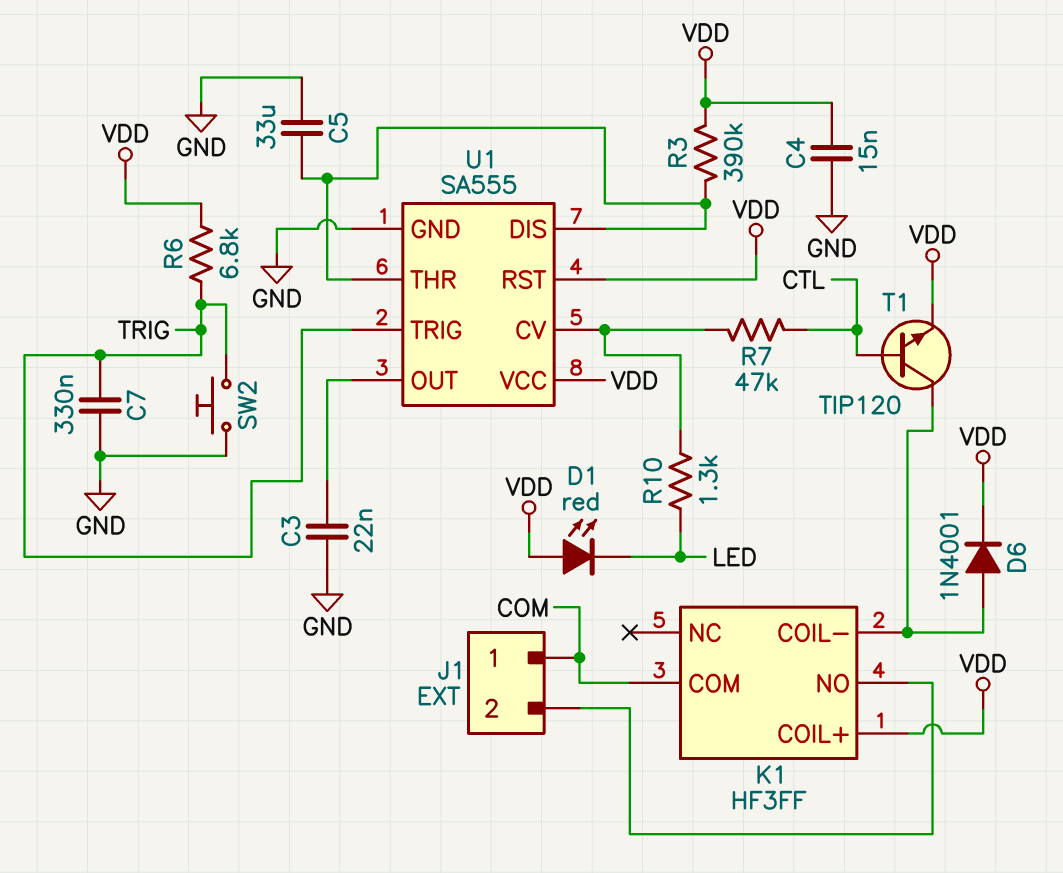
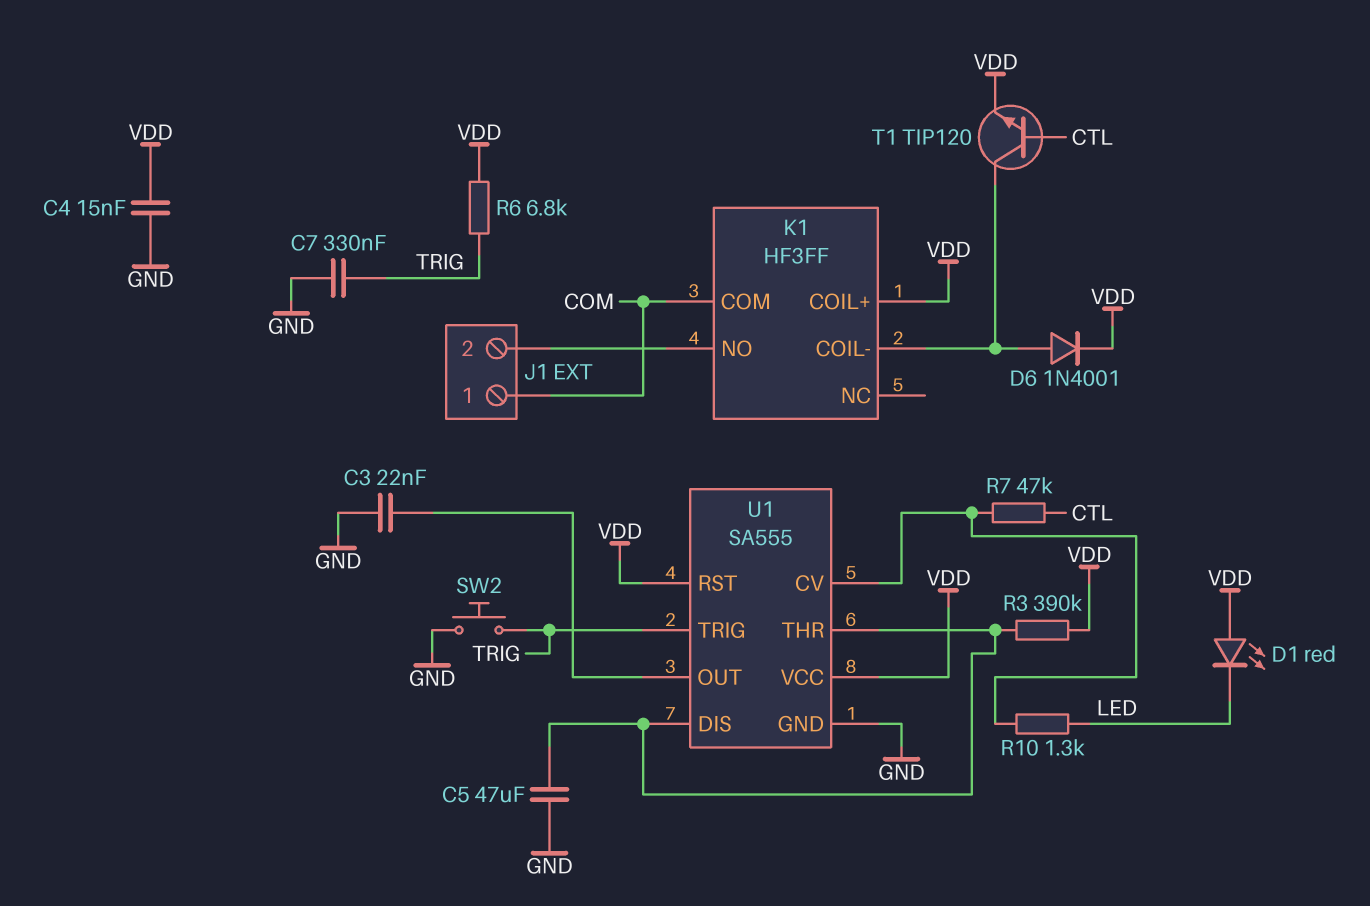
C5: 33uF (GND, U1/DIS) -> 47uF (GND, U1/DIS)

